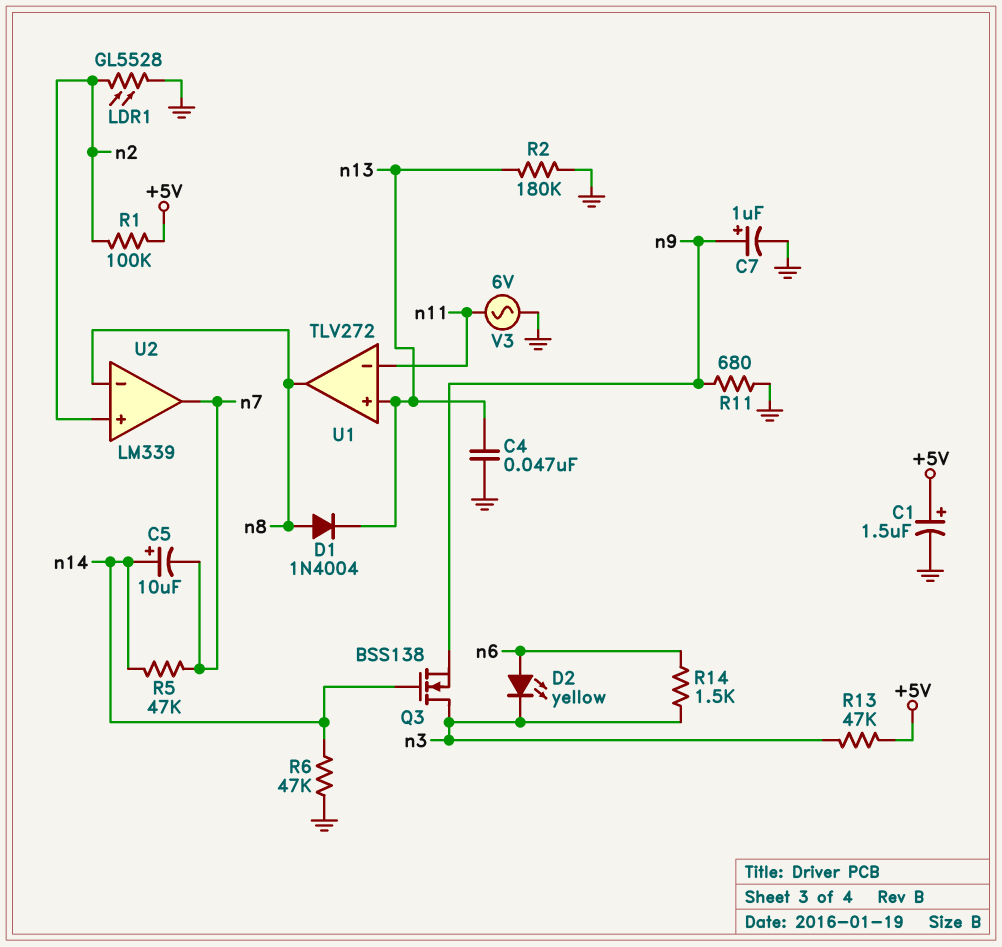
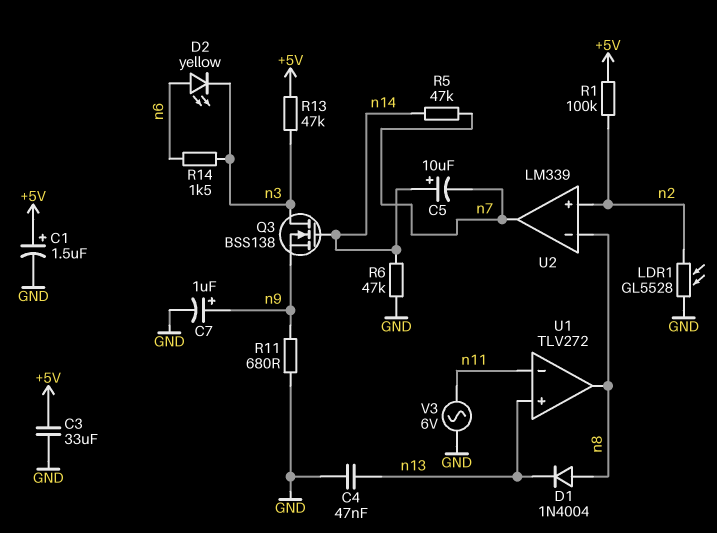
C3: none -> 33uF (+5V, GND)
R2: 180k (GND, n13) -> none

